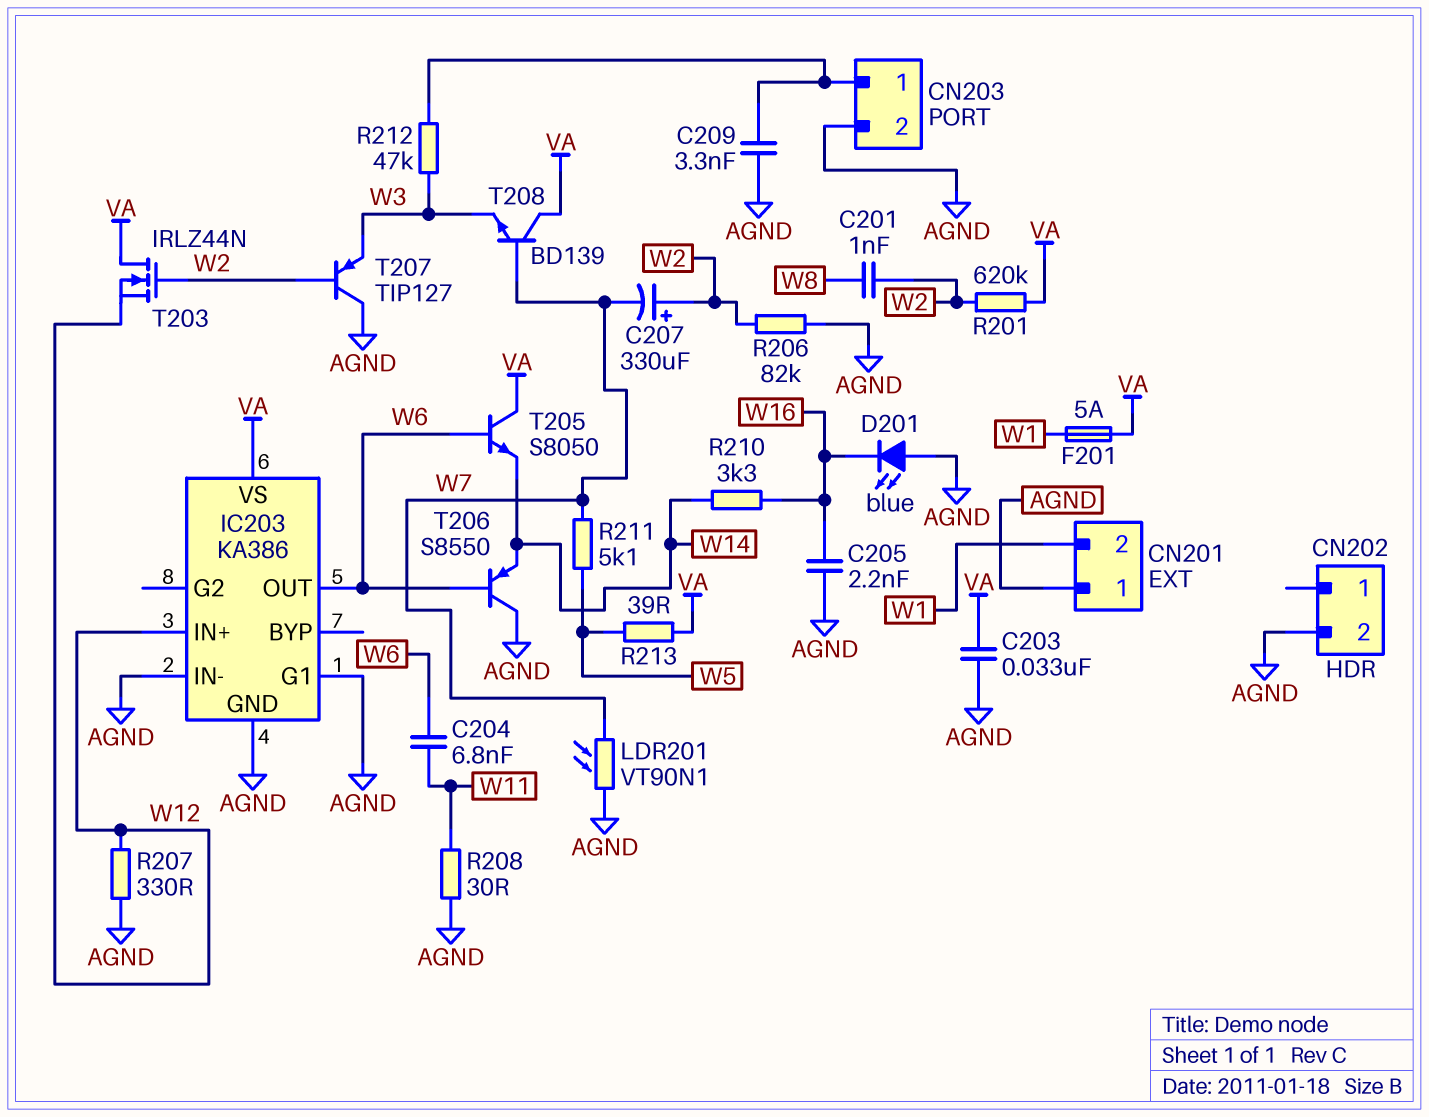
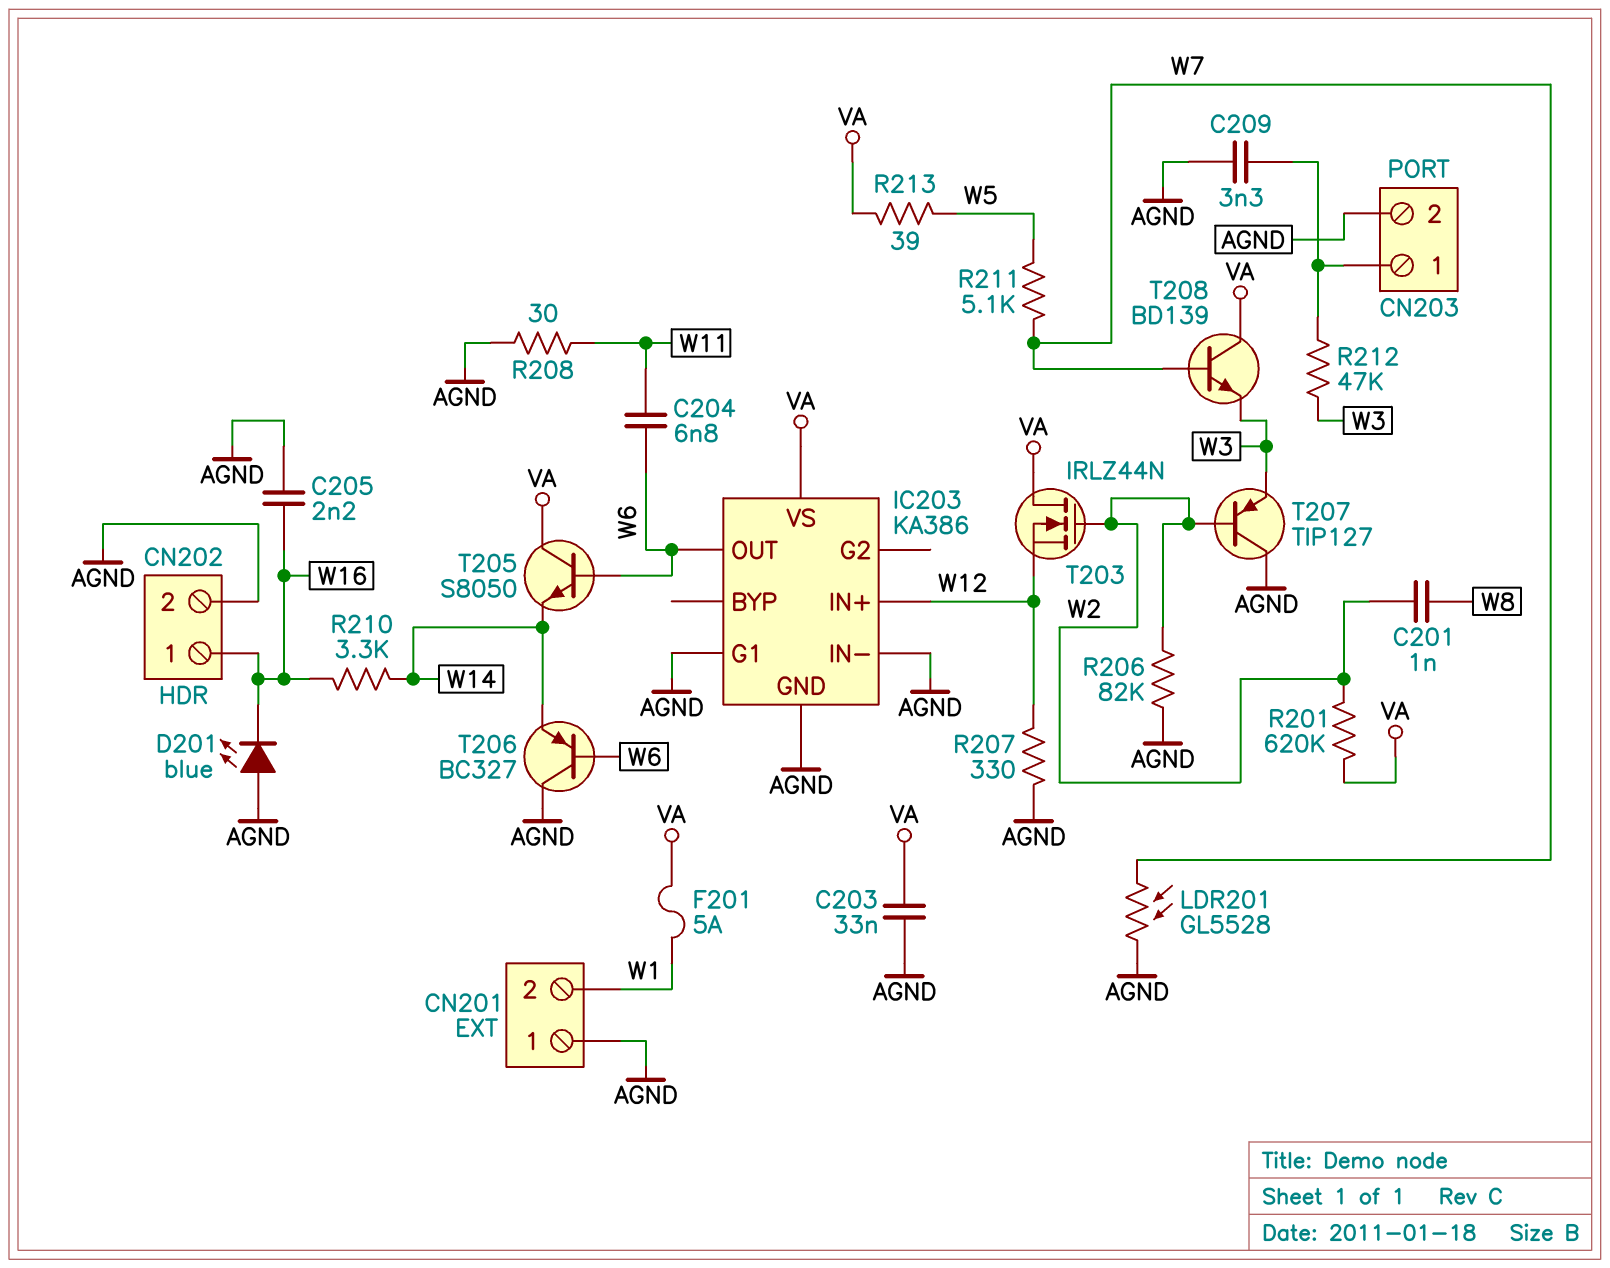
C207: 330uF (plus W2, minus W7) -> none
CN202 pin 1: none -> W16
LDR201: VT90N1 (AGND, W7) -> GL5528 (AGND, W7)
T206: PNP S8550 (B W6, C AGND, E W14) -> PNP BC327 (B W6, C AGND, E W14)

